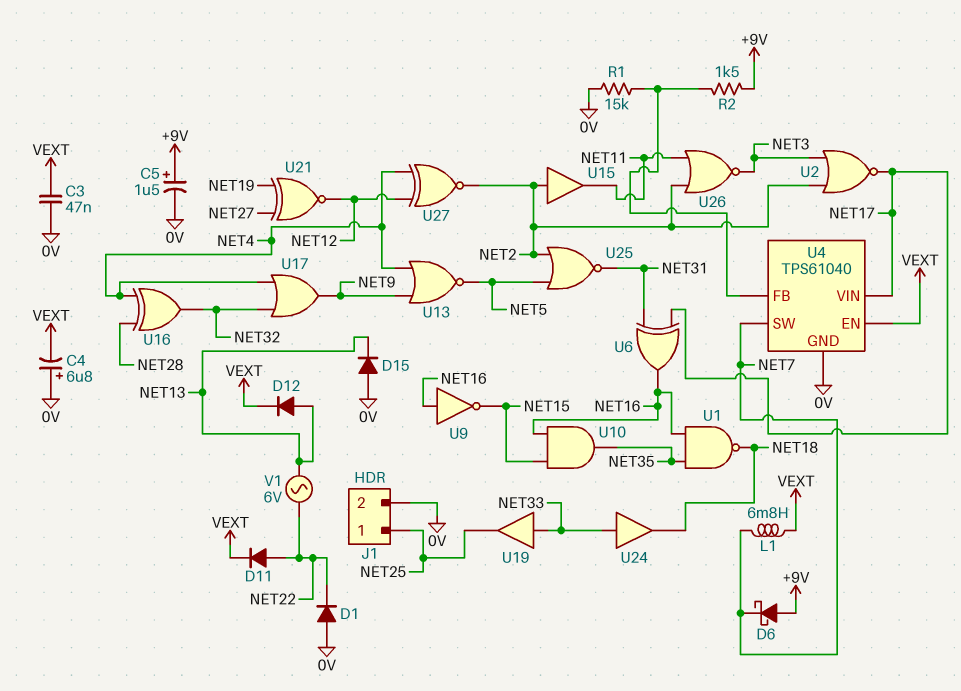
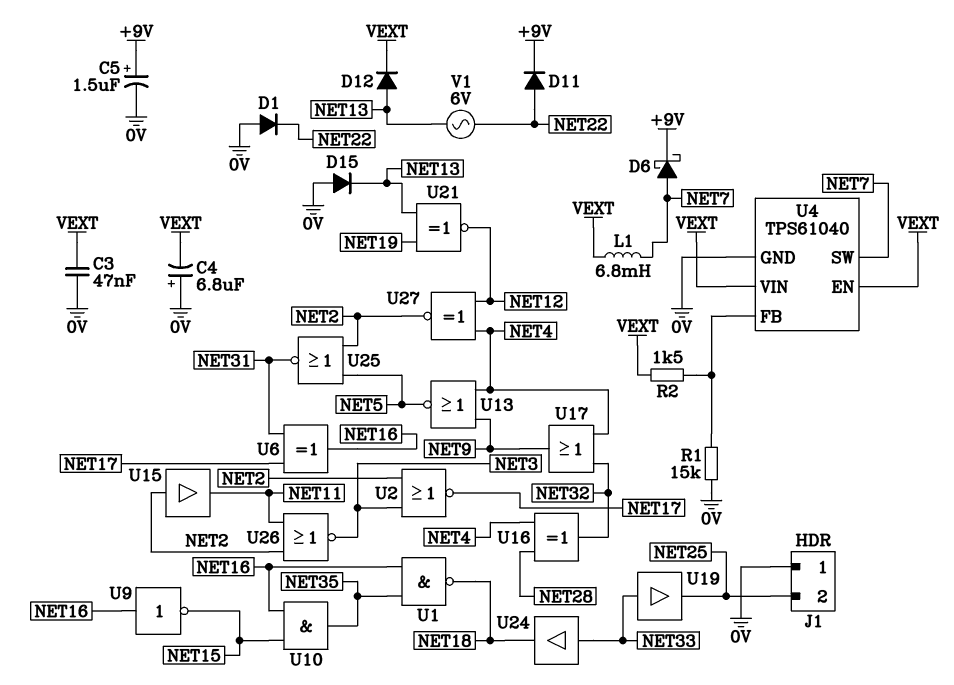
D6: schottky (A +9V, K NET7) -> schottky (A NET7, K +9V)
D11: diode (A NET22, K VEXT) -> diode (A NET22, K +9V)
J1 pin 1: NET25 -> 0V
J1 pin 2: 0V -> NET25
R2: 1.5k (+9V, U4/FB) -> 1.5k (U4/FB, VEXT)
U4 pin VIN: NET17 -> VEXT
U21: XNOR (in NET19, in NET27, out NET12) -> XNOR (in NET13, in NET19, out NET12)

